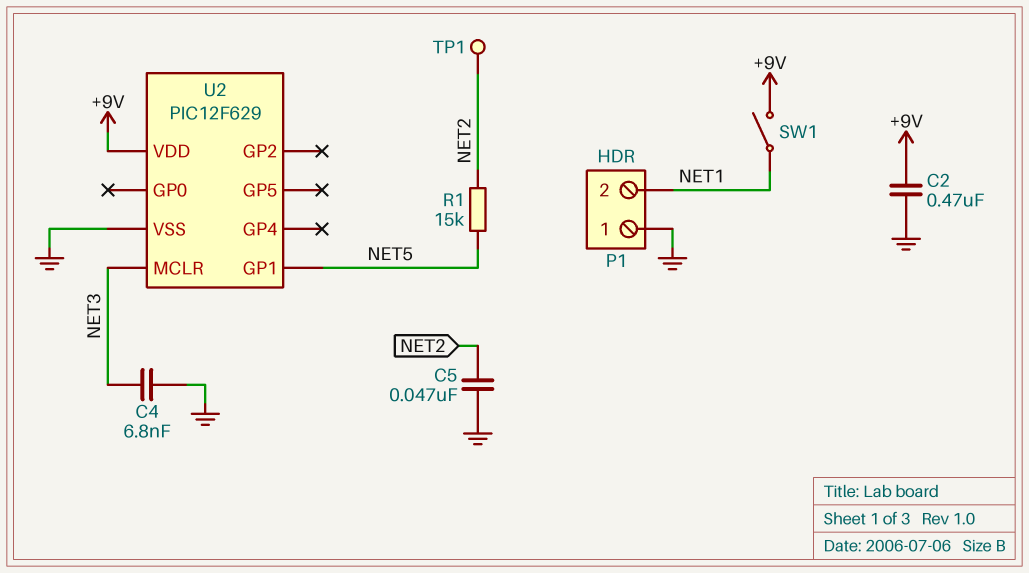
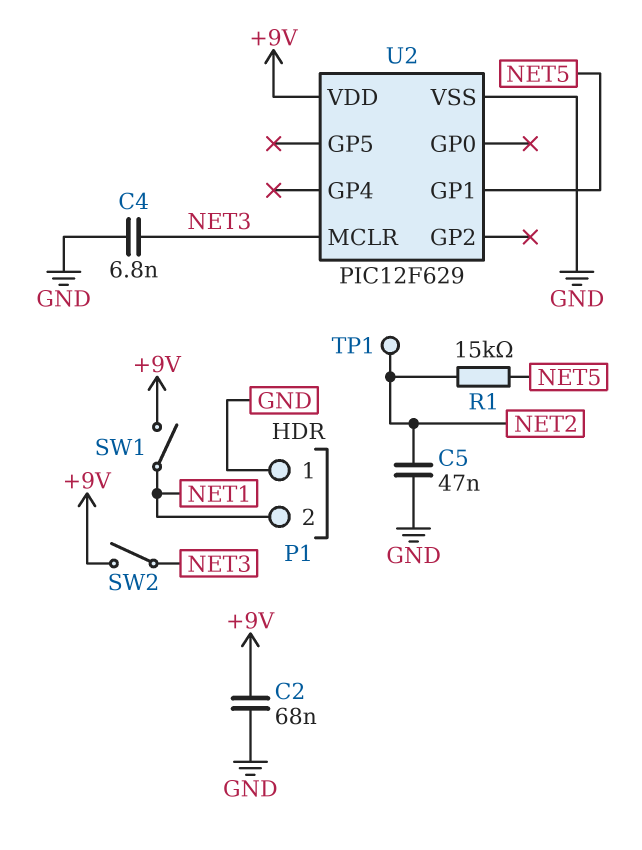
C2: 470nF (+9V, GND) -> 68nF (+9V, GND)
SW2: none -> switch (+9V, NET3)

